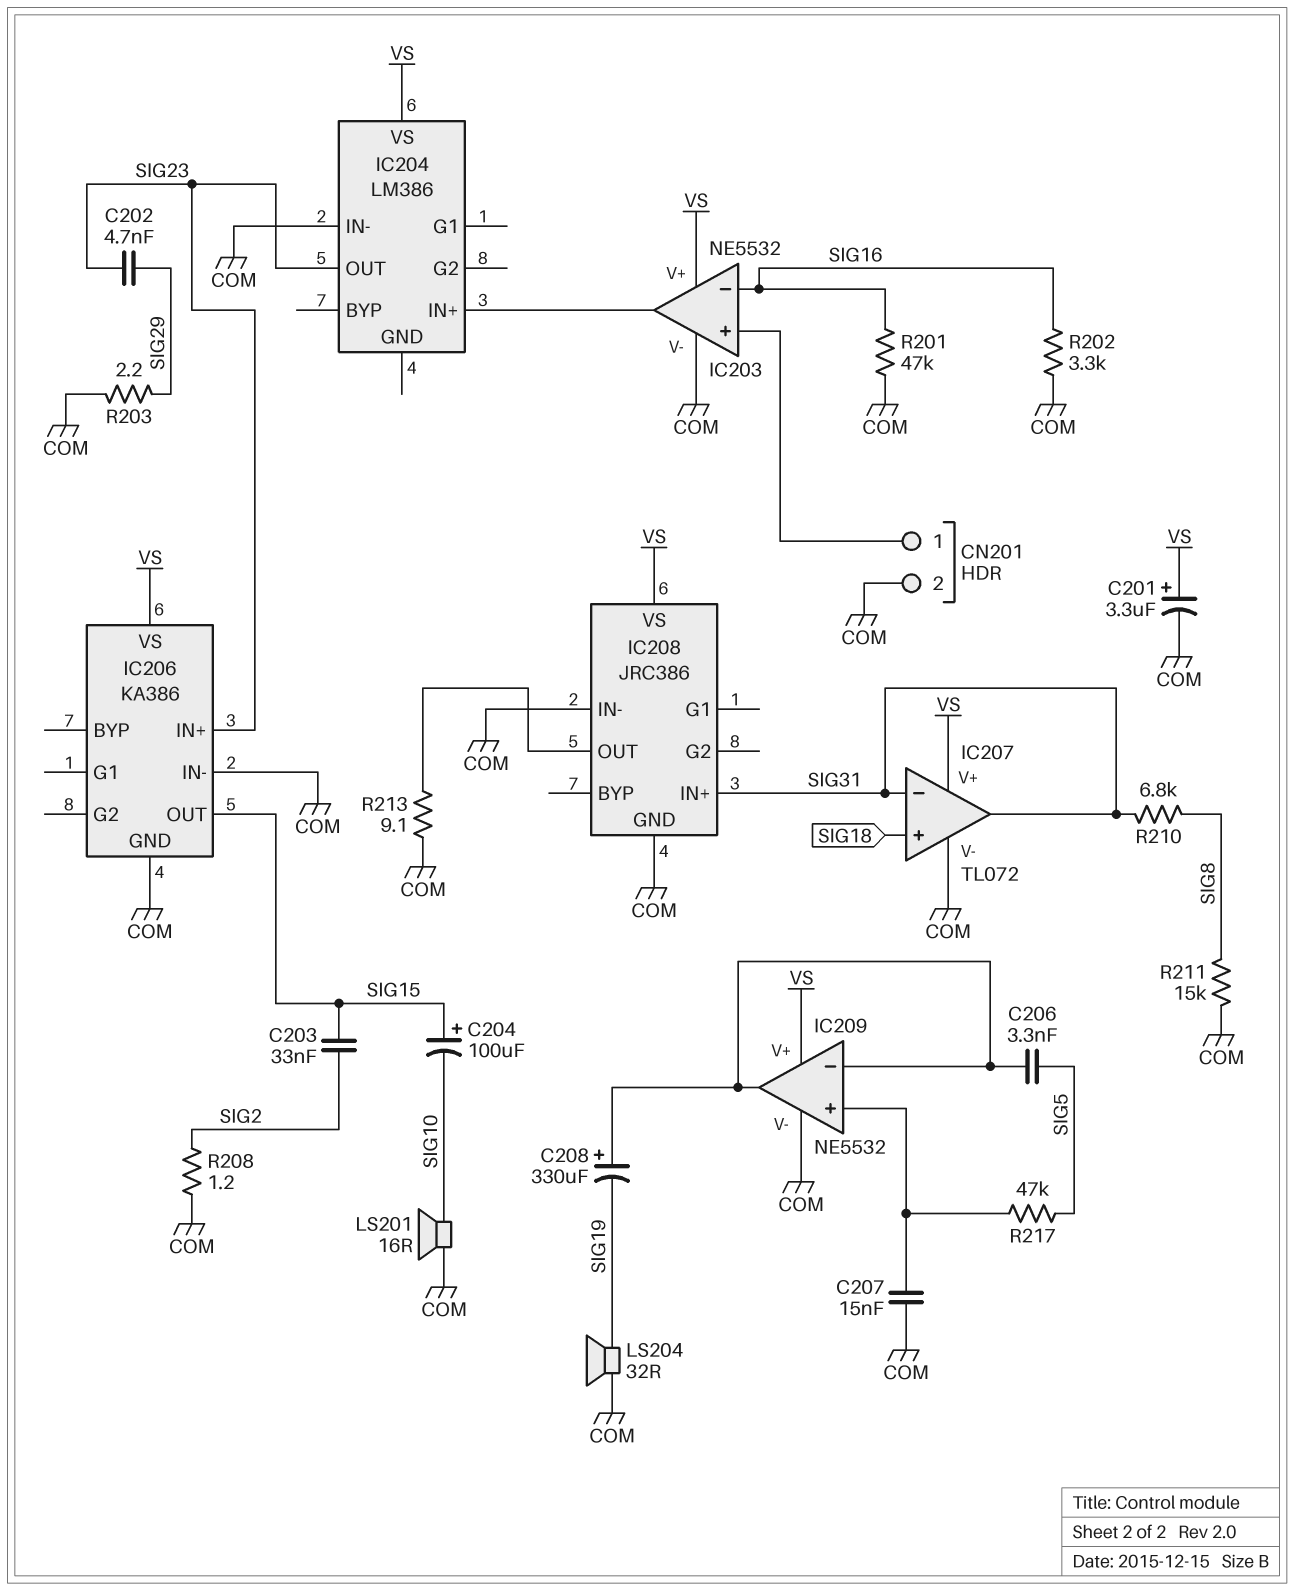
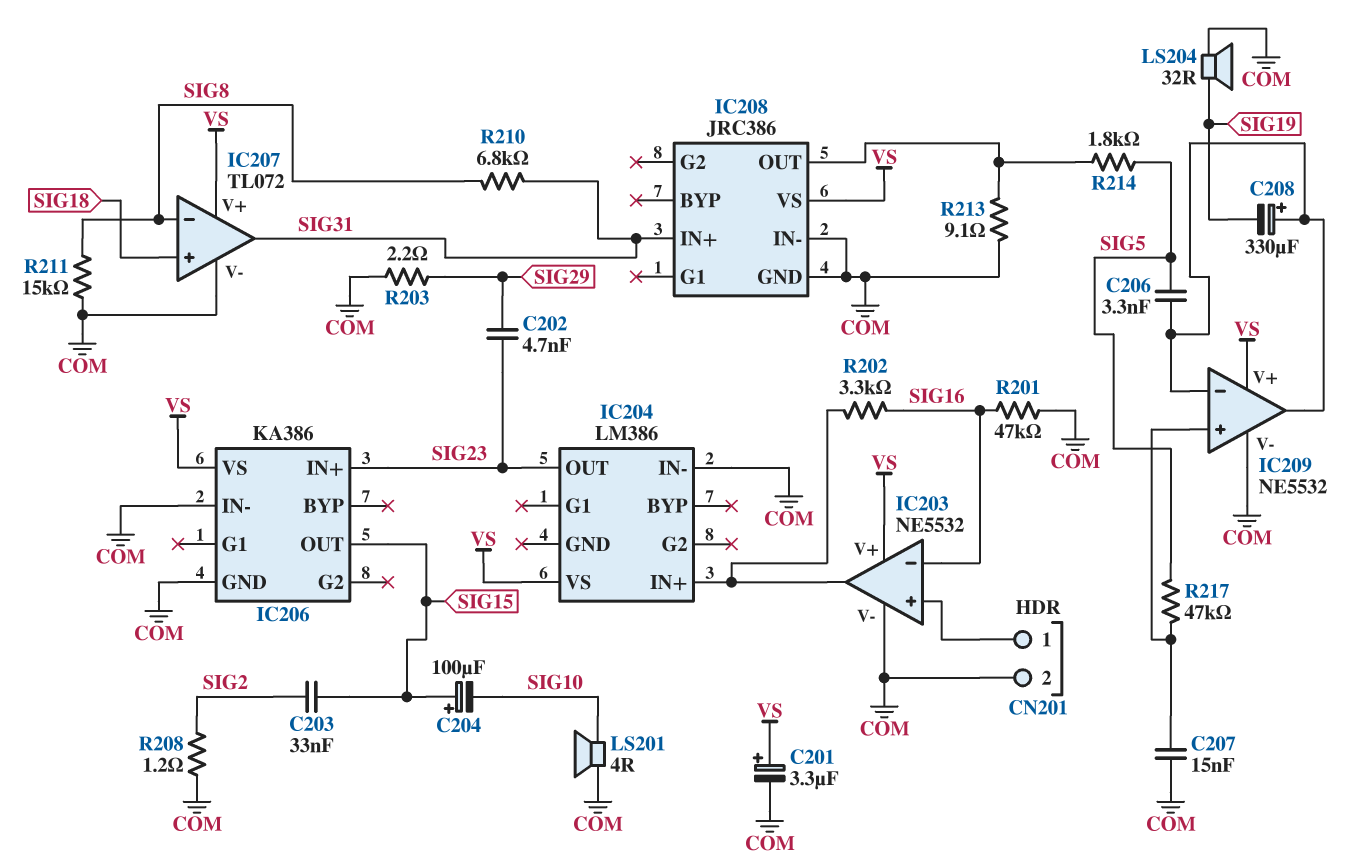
IC207 pin in-: SIG31 -> SIG8
LS201: speaker 16R (COM, SIG10) -> speaker 4R (COM, SIG10)
R202: 3.3k (COM, SIG16) -> 3.3k (IC203/out, SIG16)
R214: none -> 1.8k (IC208/OUT, SIG5)

